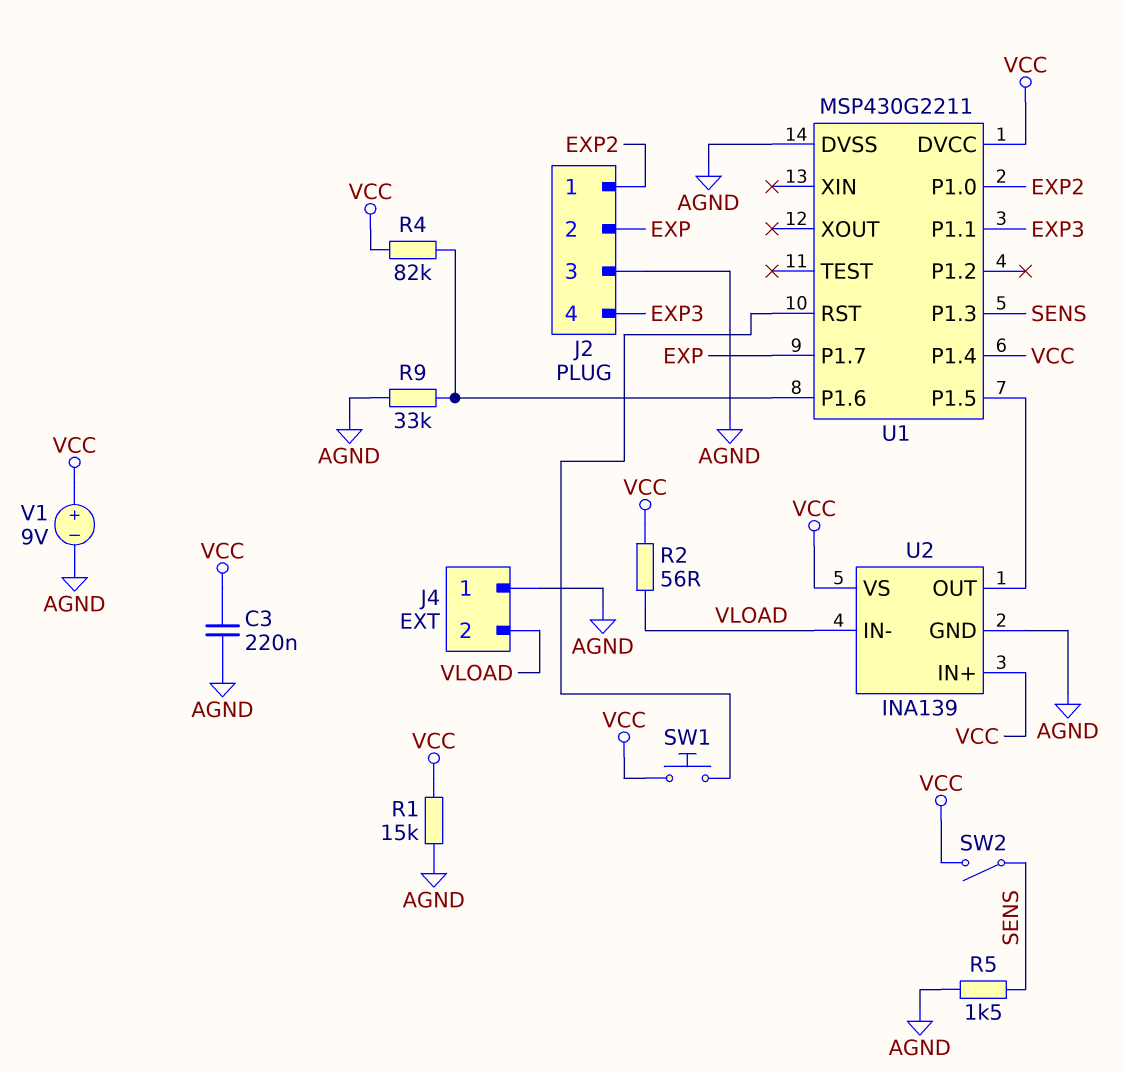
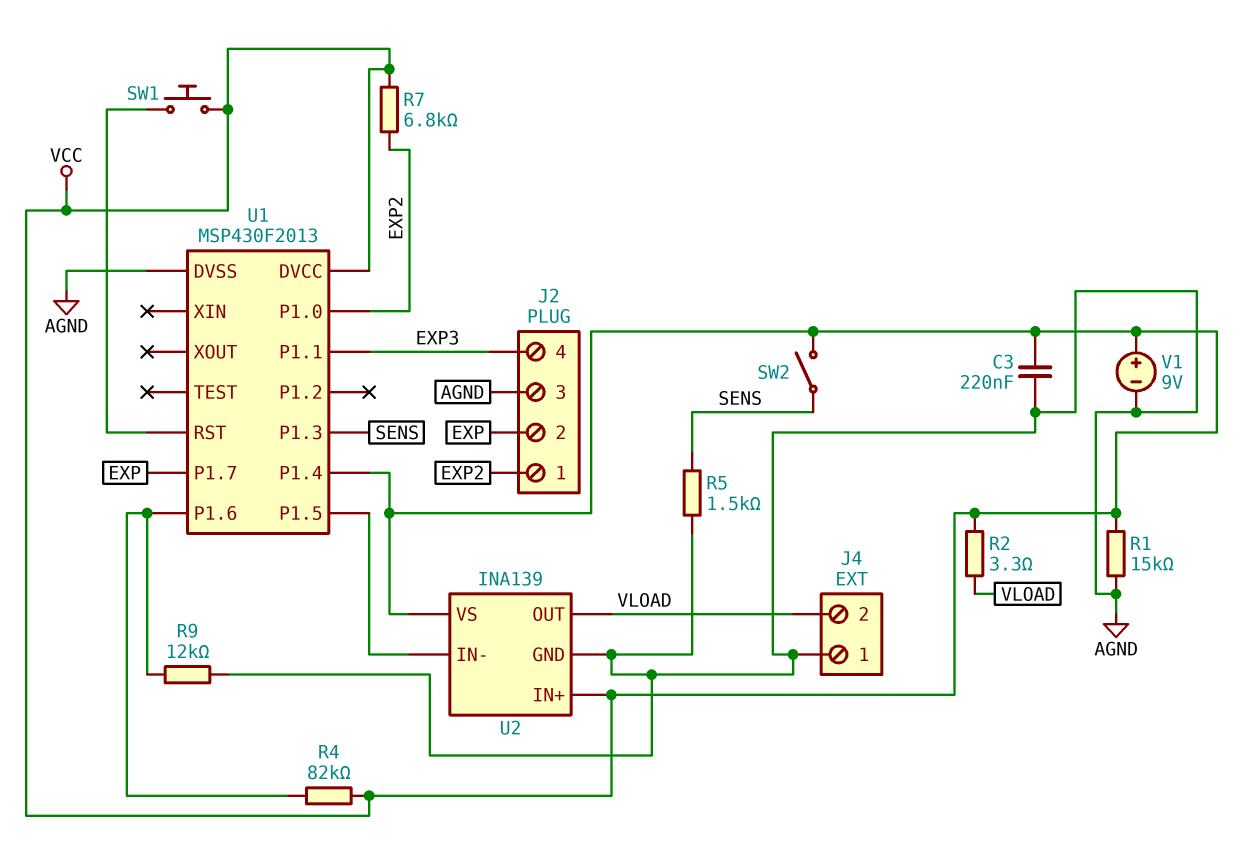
R2: 56 (VCC, VLOAD) -> 3.3 (VCC, VLOAD)
R7: none -> 6.8k (EXP2, VCC)
R9: 33k (AGND, U1/P1.6) -> 12k (AGND, U1/P1.6)
U1: MSP430G2211 -> MSP430F2013
U2 pin IN-: VLOAD -> U1/P1.5
U2 pin OUT: U1/P1.5 -> VLOAD

